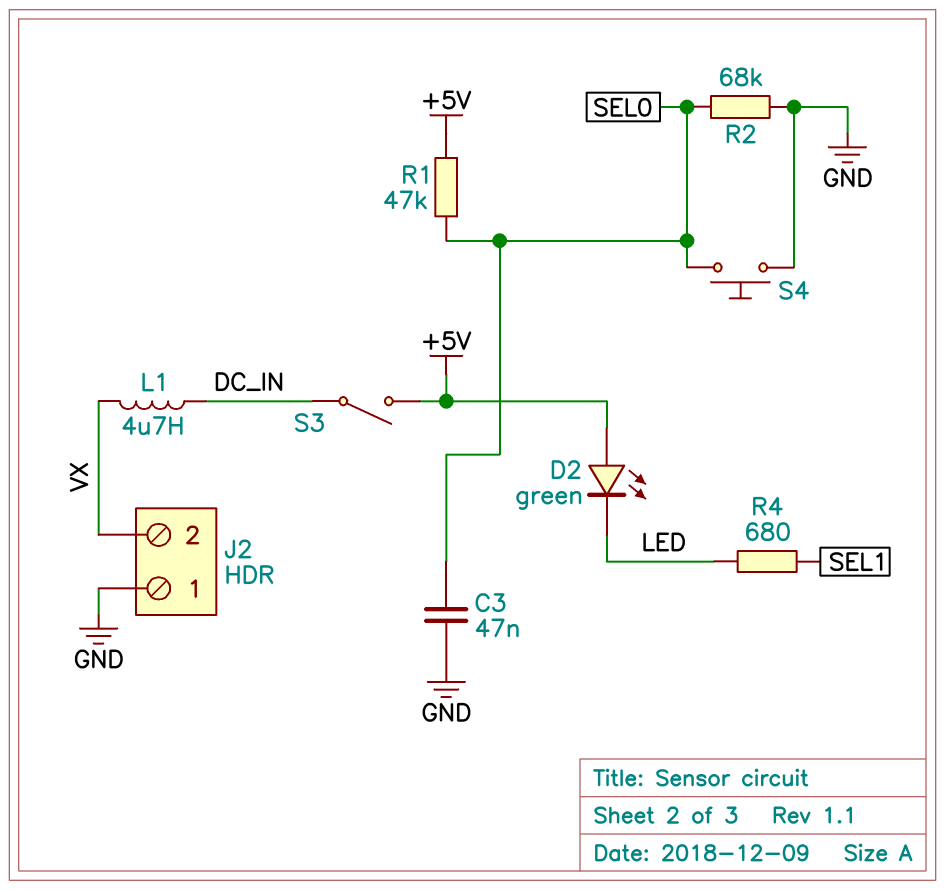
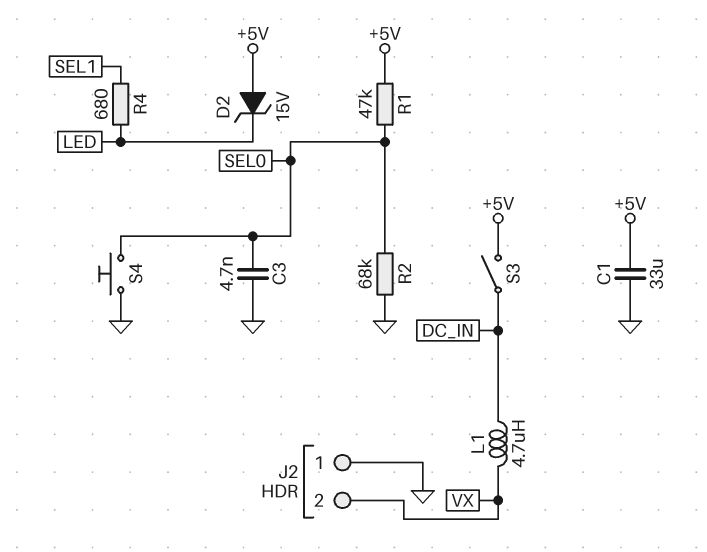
C1: none -> 33uF (+5V, GND)
C3: 47nF (GND, SEL0) -> 4.7nF (GND, SEL0)
D2: LED green (A +5V, K LED) -> zener 15V (A +5V, K LED)

